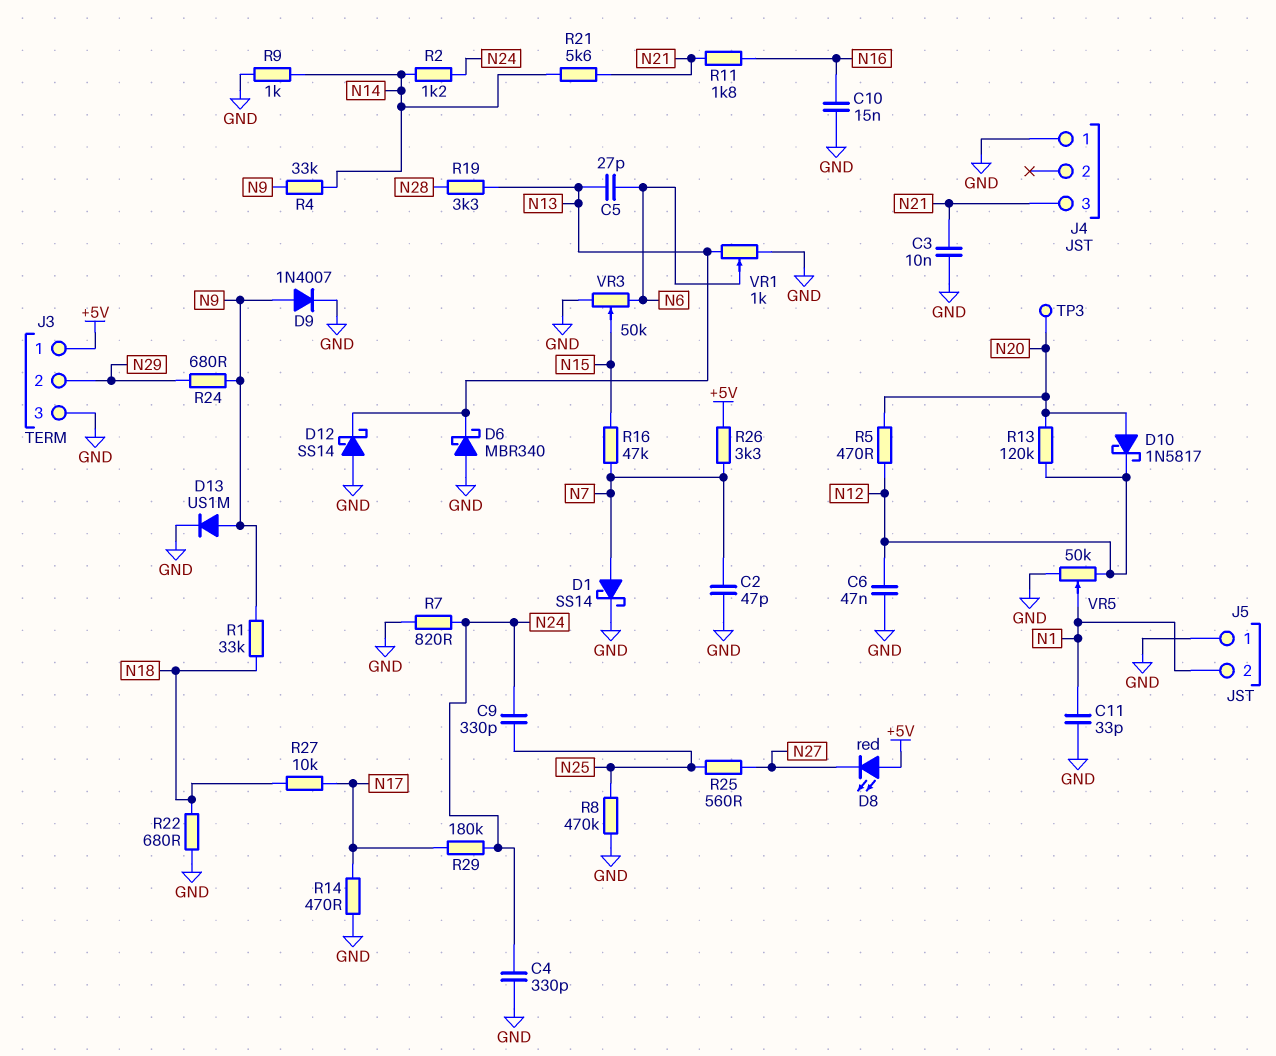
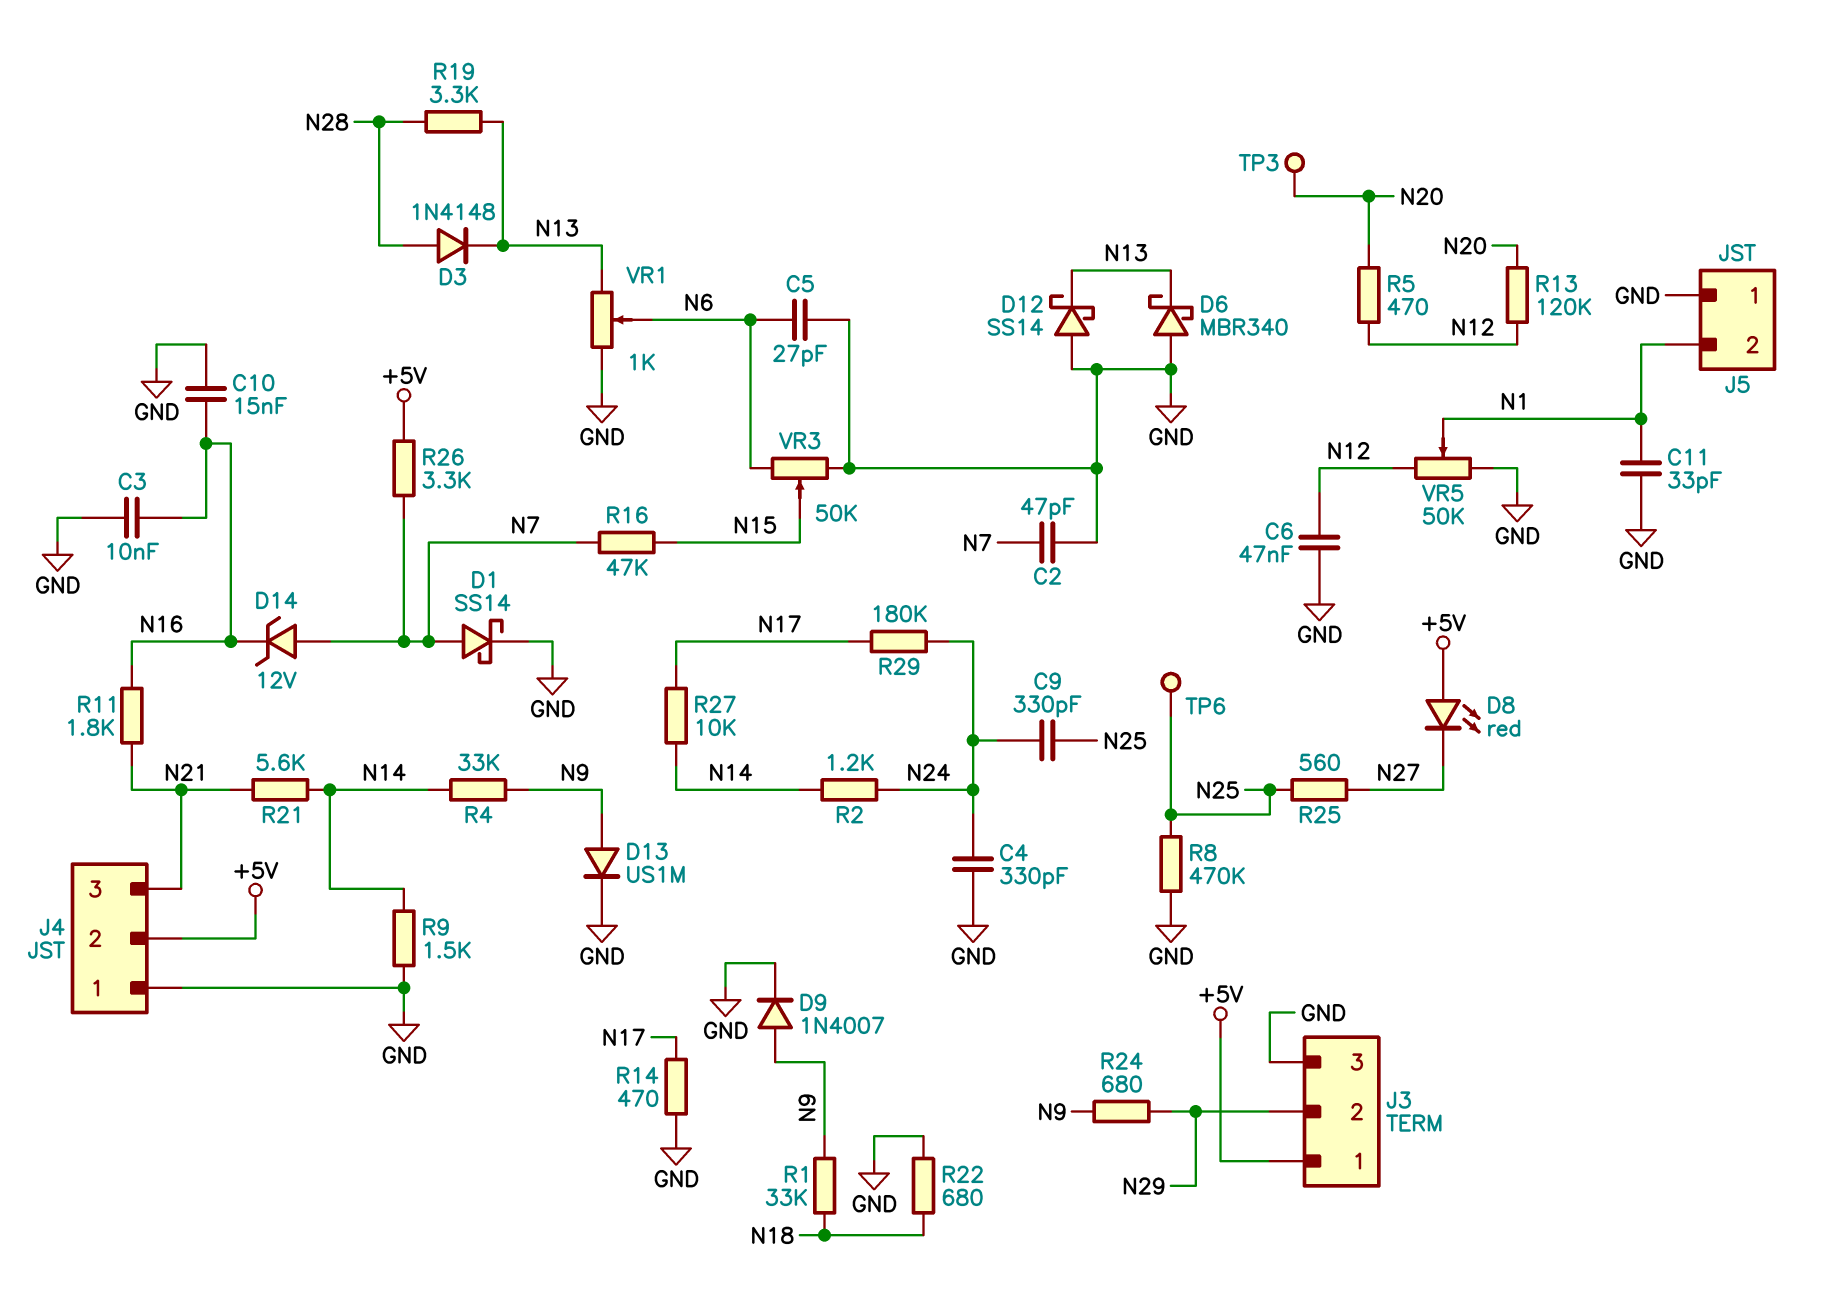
C3: 10nF (GND, N21) -> 10nF (GND, N16)
C5: 27pF (N6, N13) -> 27pF (GND, N6)
D3: none -> diode 1N4148 (A N28, K N13)
D10: schottky 1N5817 (A N20, K N12) -> none
D14: none -> zener 12V (A N7, K N16)
J4 pin 2: none -> +5V
R7: 820 (GND, N24) -> none
R9: 1k (GND, N14) -> 1.5k (GND, N14)
R27: 10k (N17, N18) -> 10k (N14, N17)
TP6: none -> test point (N25)

